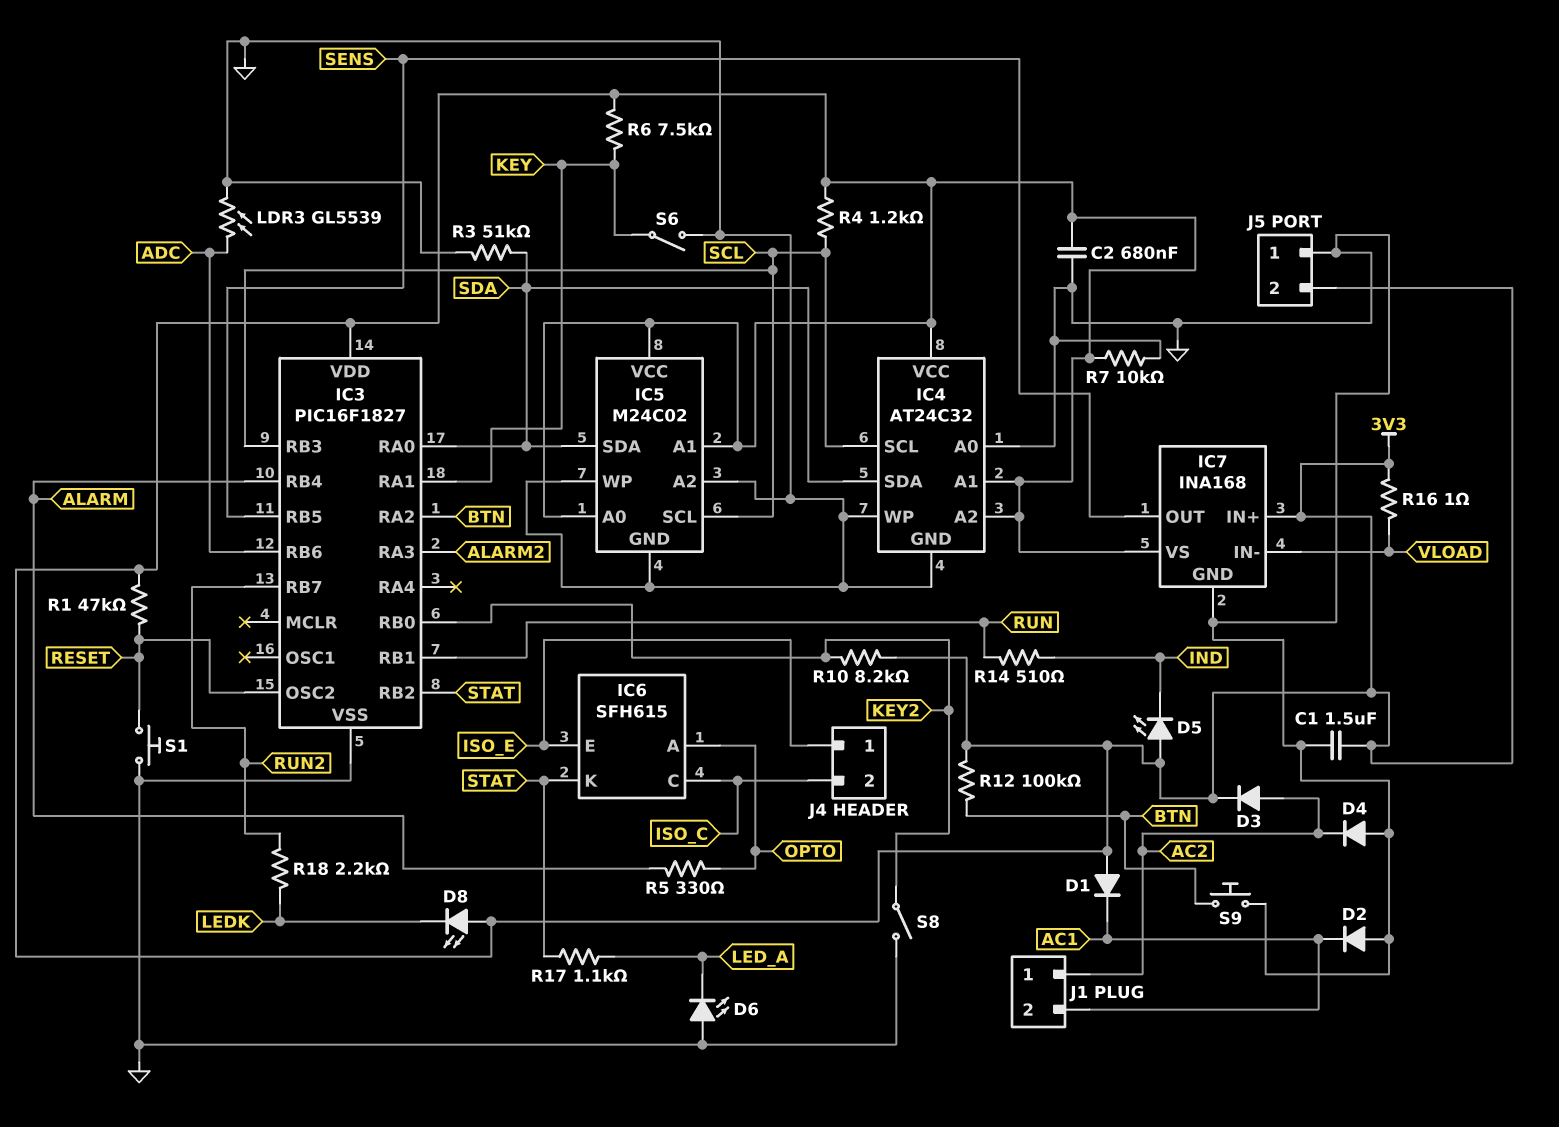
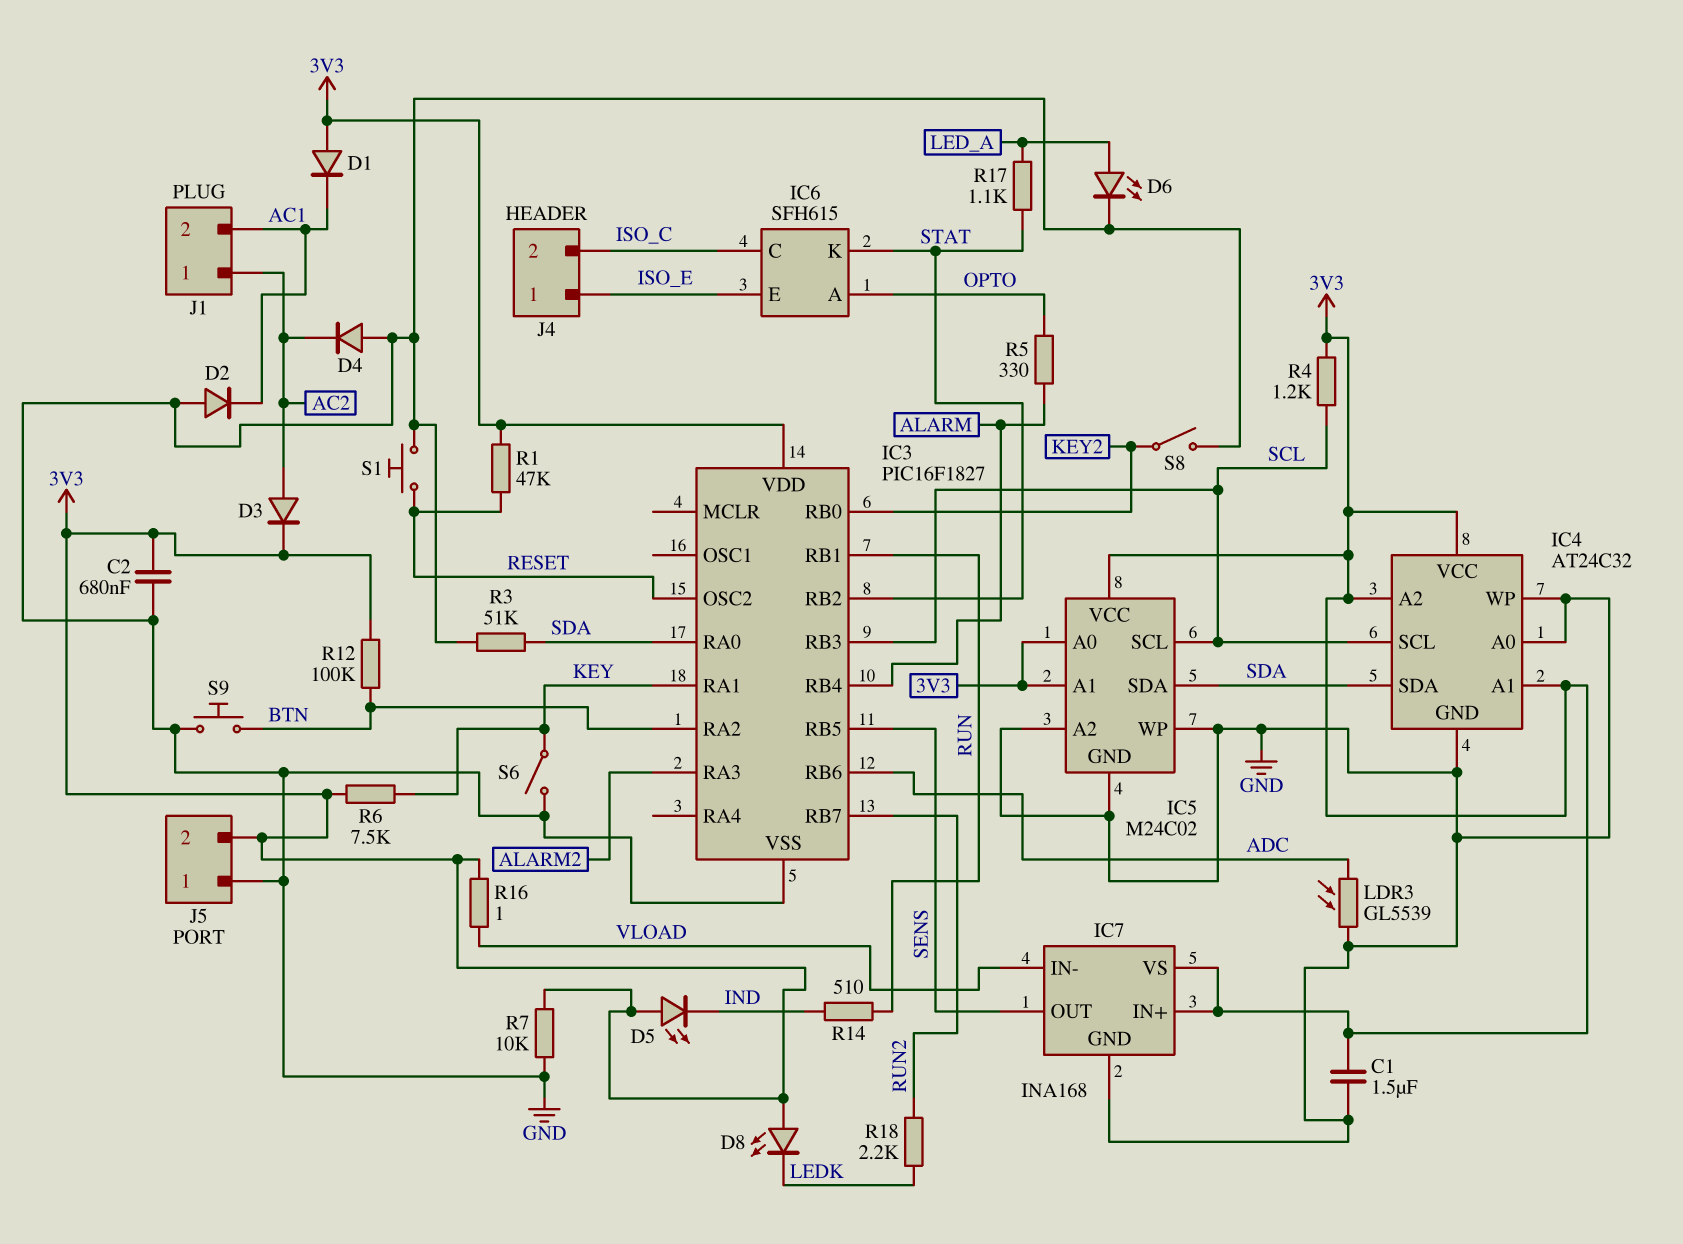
D6: LED (A GND, K LED_A) -> LED (A LED_A, K GND)
R10: 8.2k (3V3, KEY2) -> none

